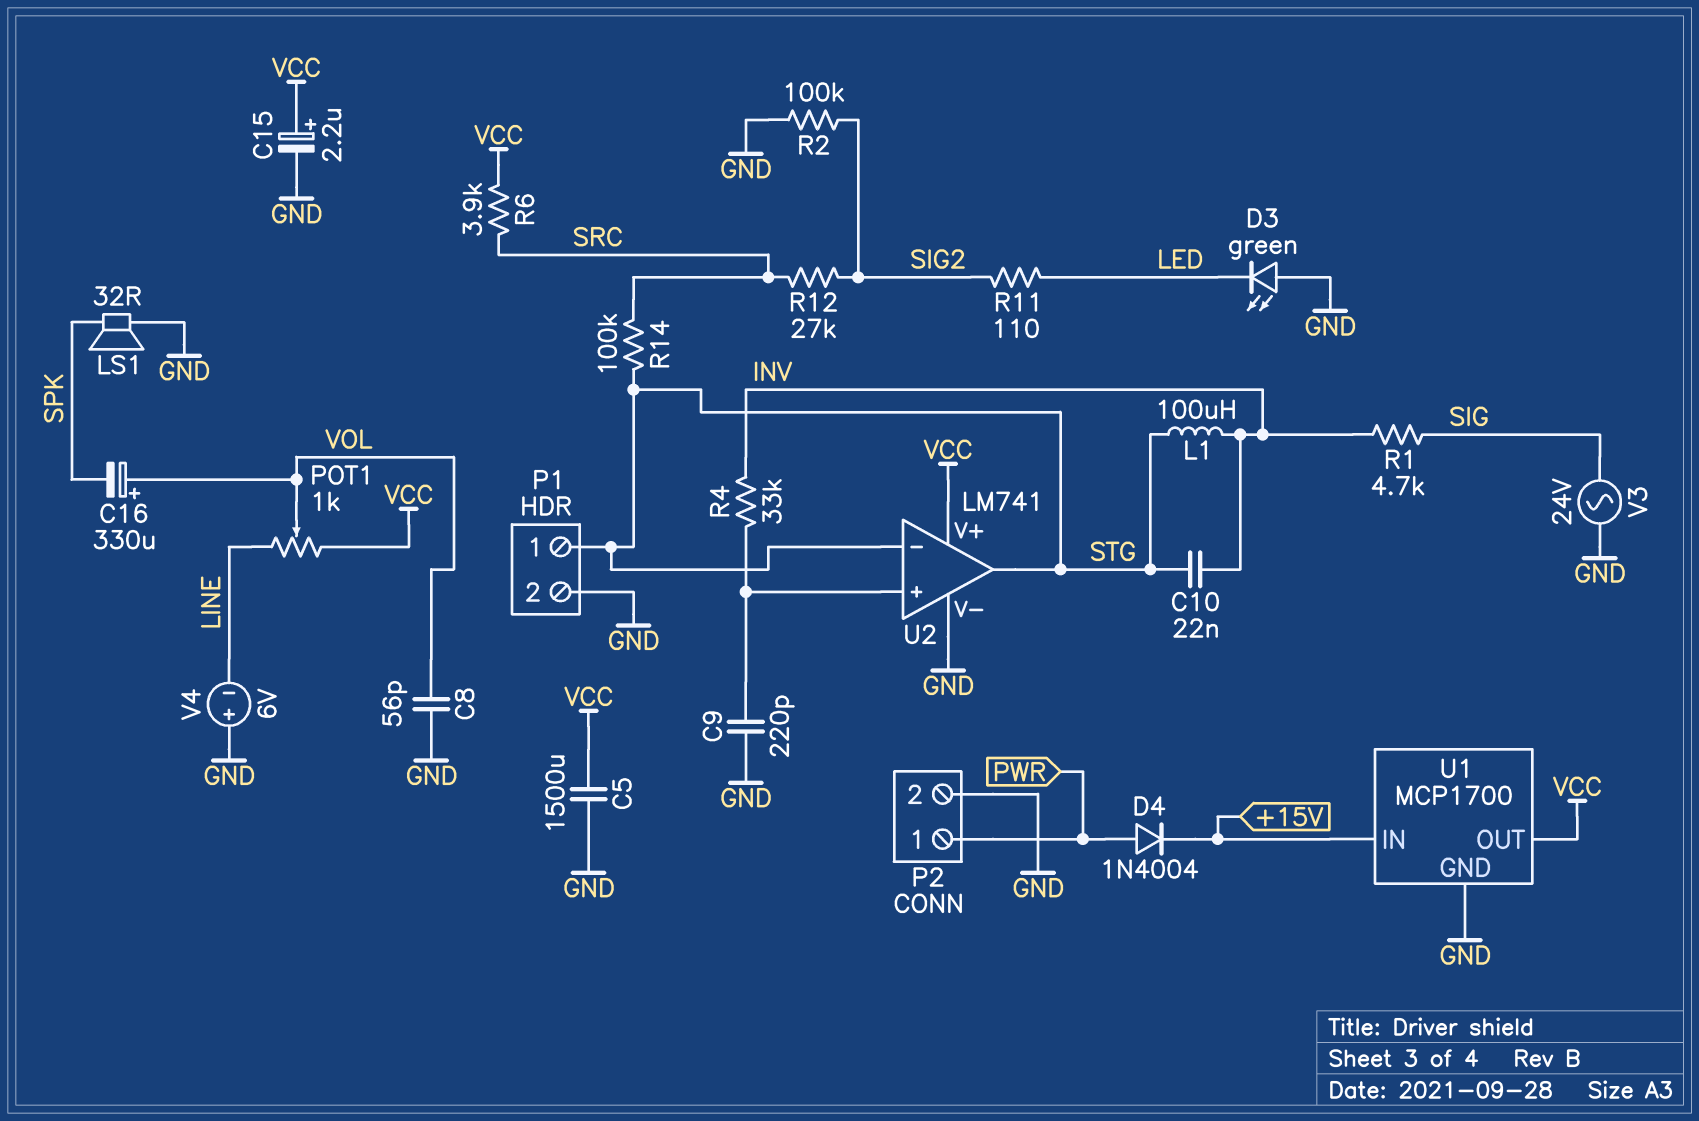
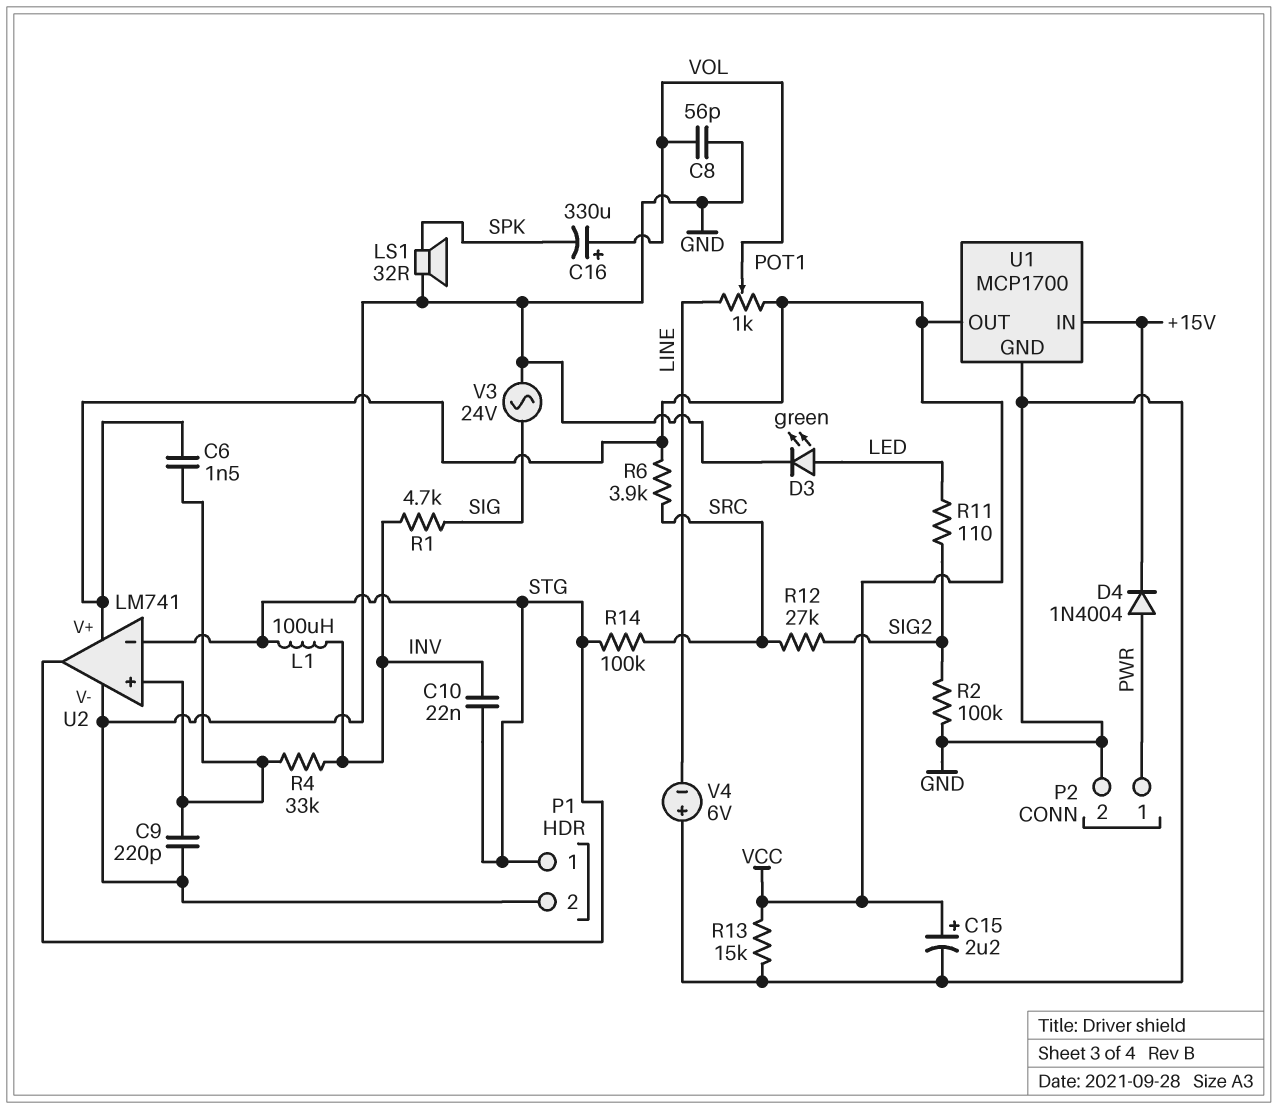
C5: 1500uF (GND, VCC) -> none
C6: none -> 1.5nF (U2/in+, VCC)
D3: LED green (A GND, K LED) -> LED green (A LED, K GND)
R13: none -> 15k (GND, VCC)

